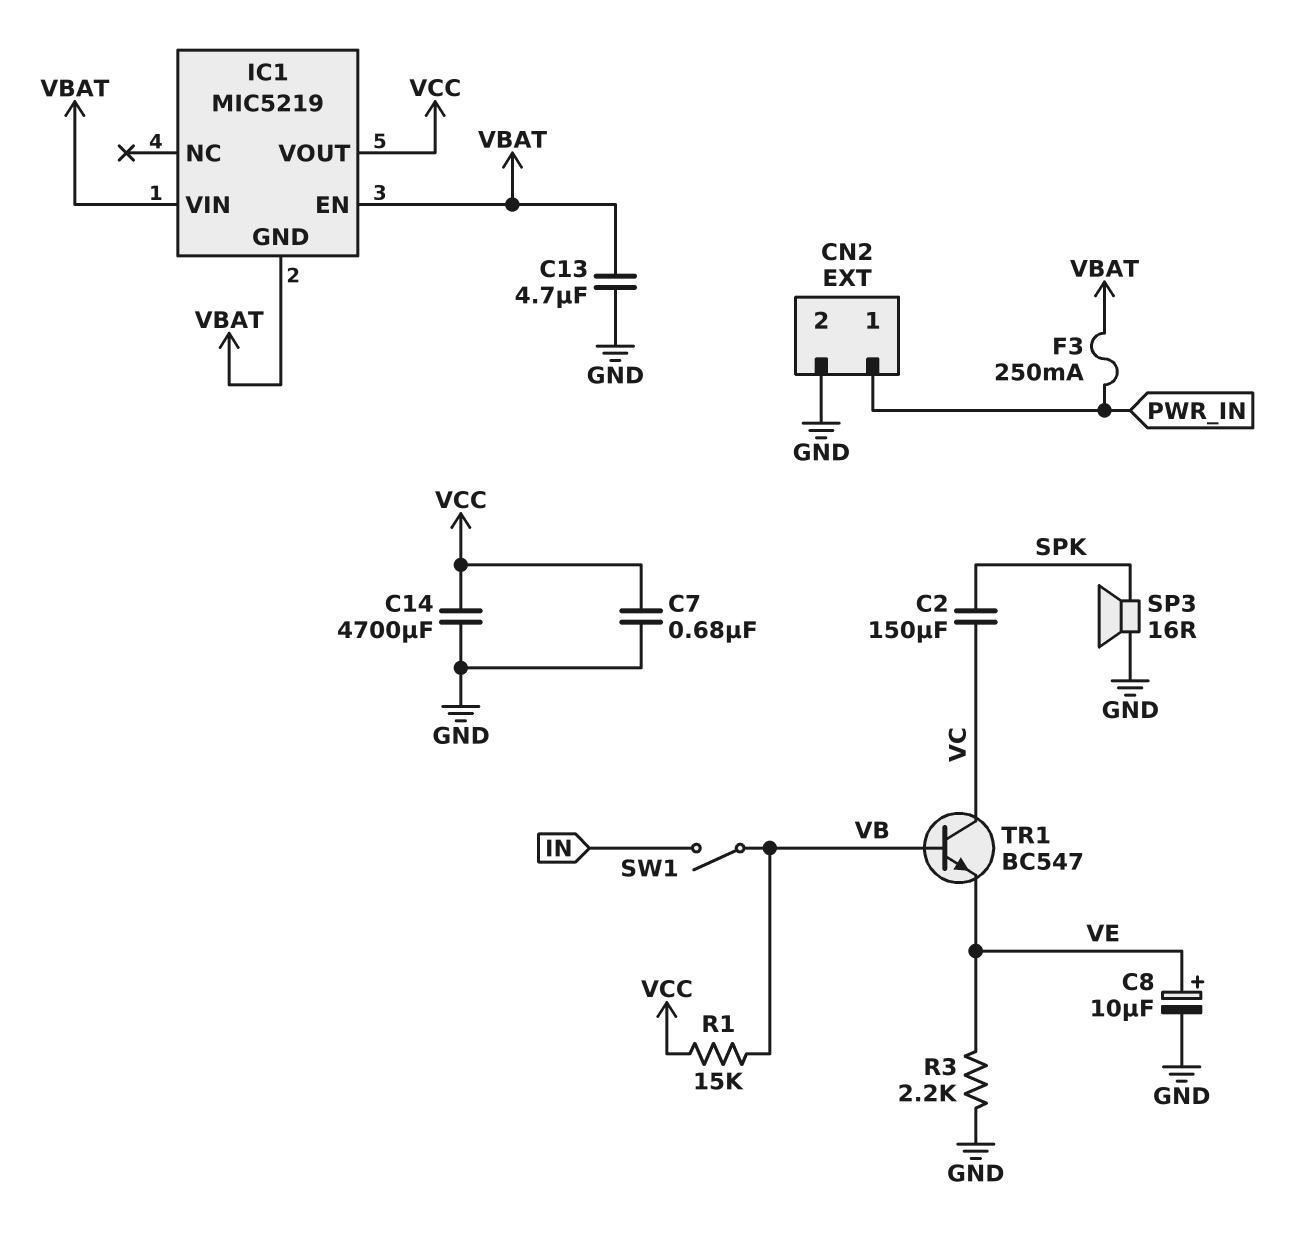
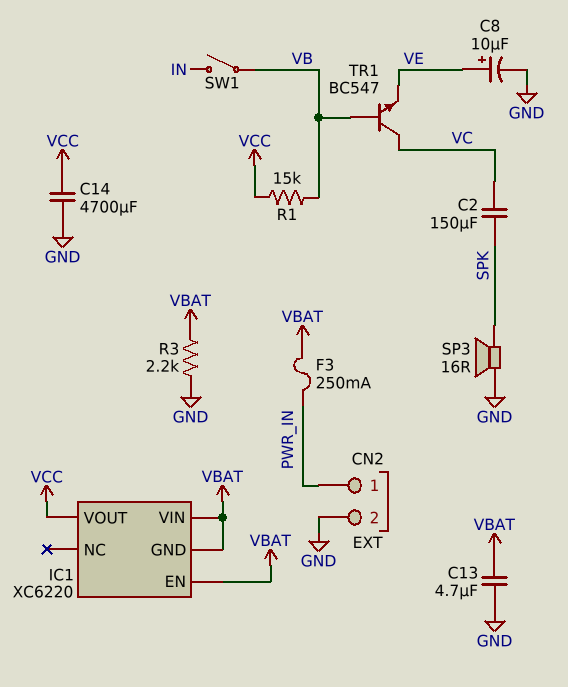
C7: 680nF (GND, VCC) -> none
IC1: MIC5219 -> XC6220
R3: 2.2k (GND, VE) -> 2.2k (GND, VBAT)

